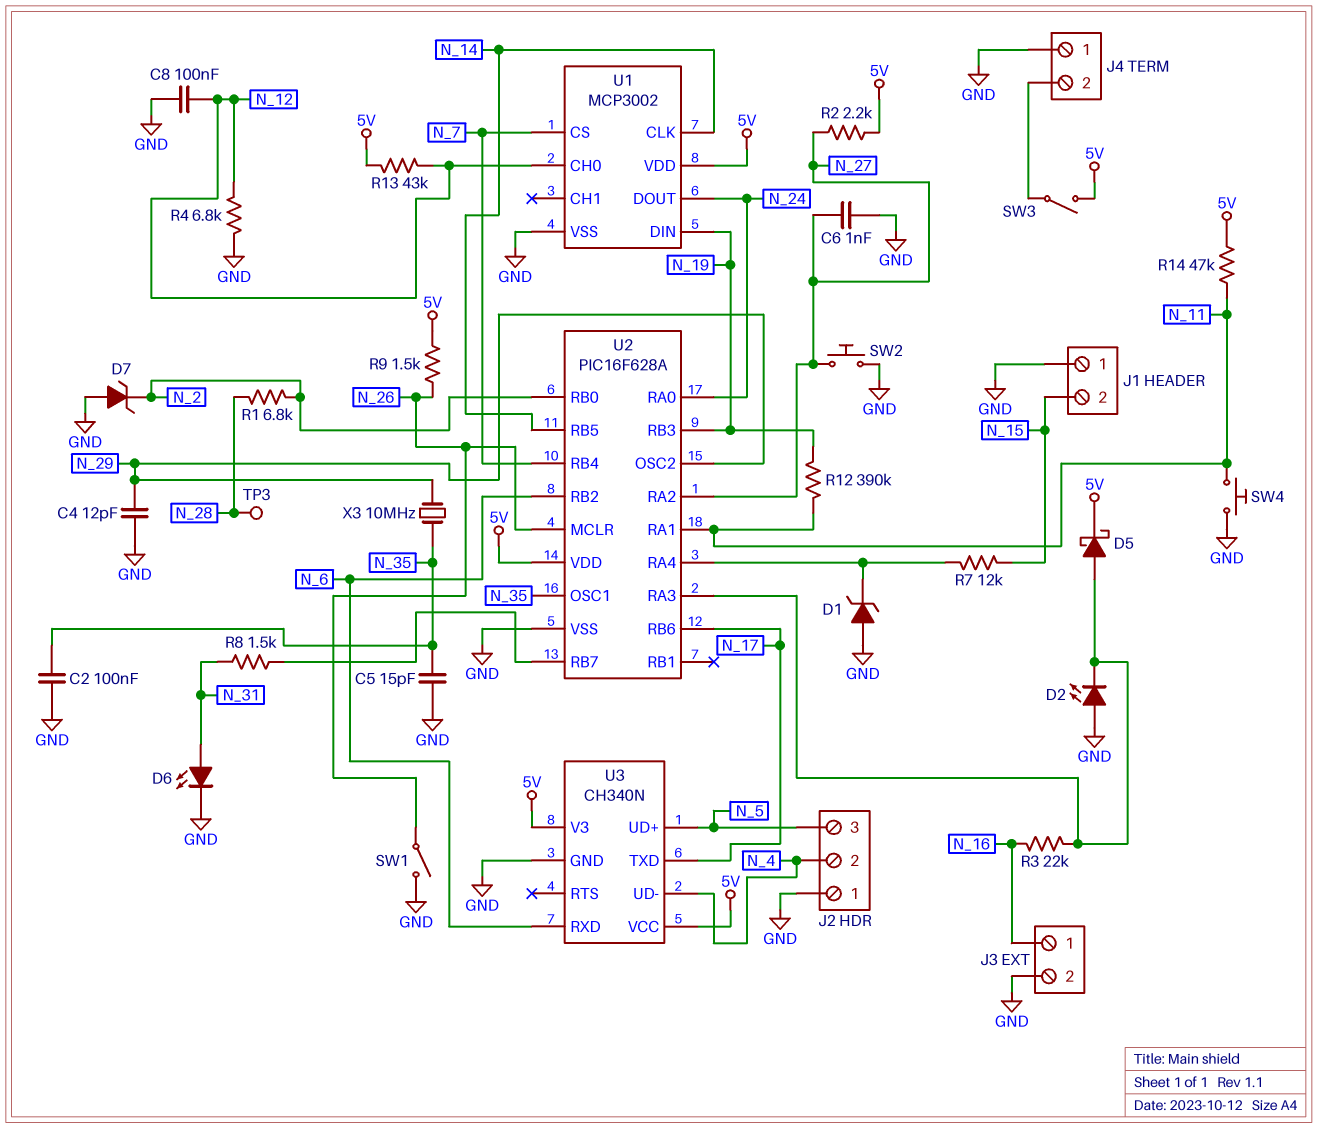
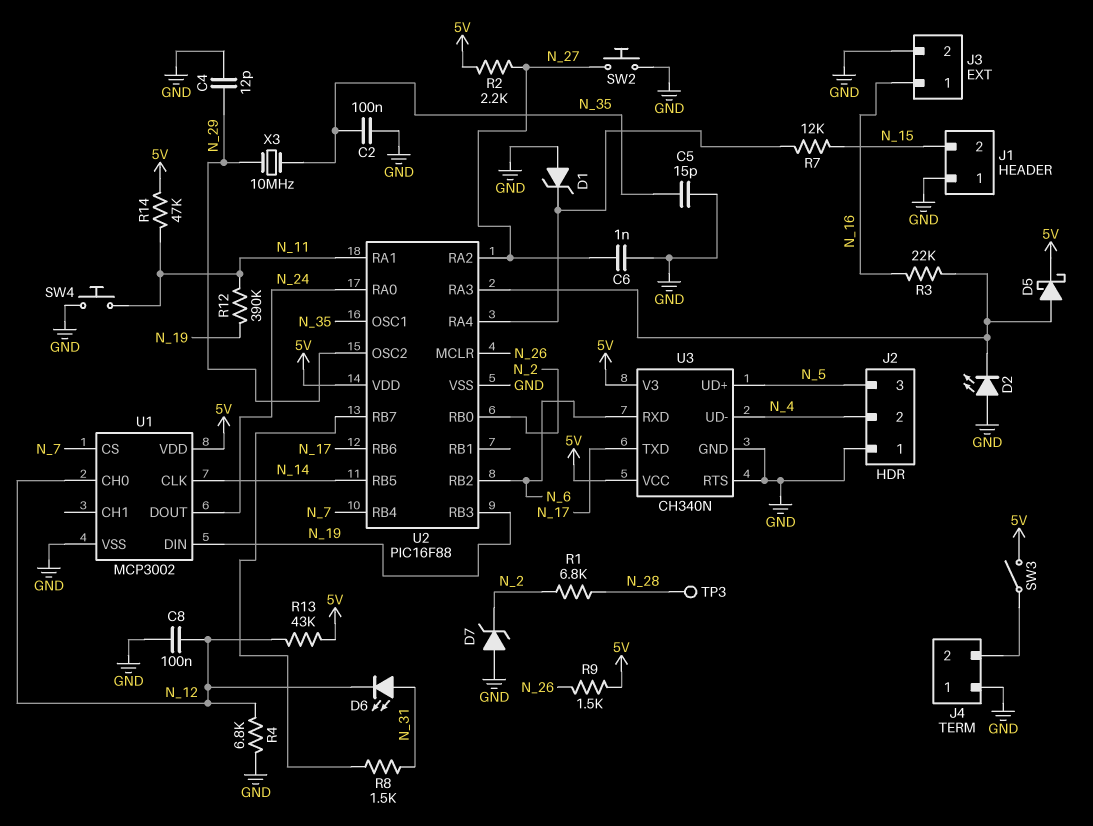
D6: LED (A N_31, K GND) -> LED (A N_31, K N_12)
SW1: switch (GND, N_26) -> none
U2: PIC16F628A -> PIC16F88
U3 pin RTS: none -> GND

